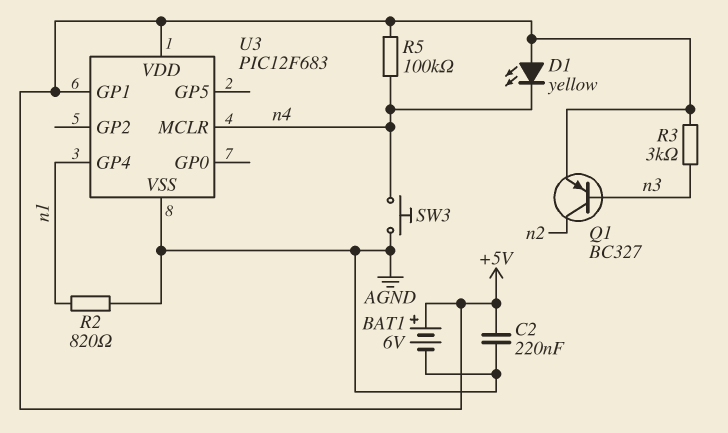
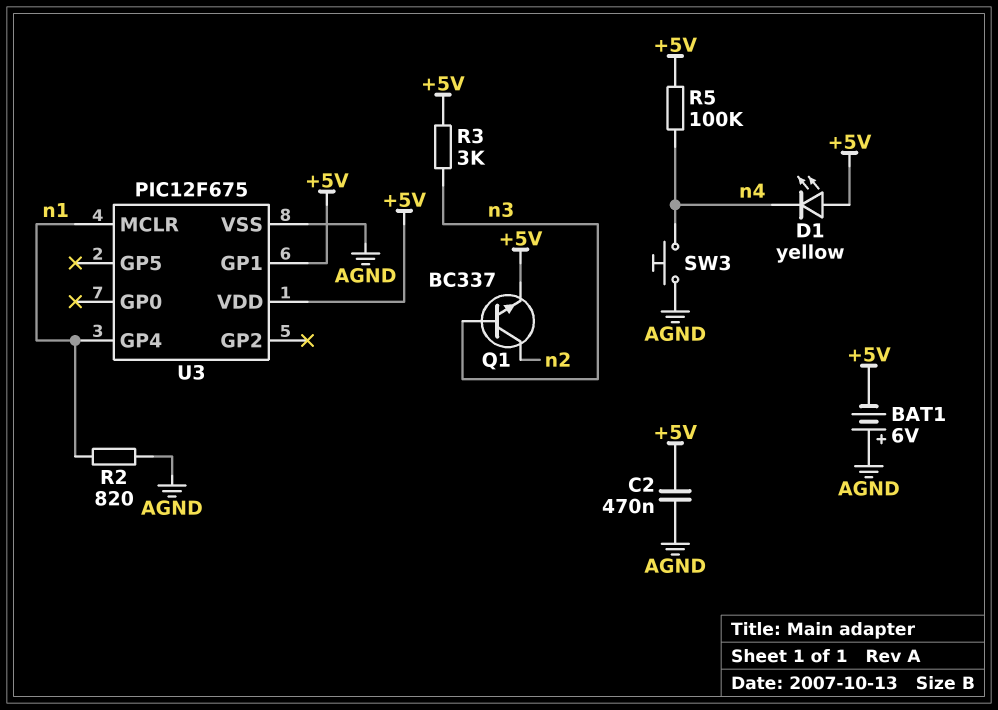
BAT1: 6V (plus +5V, minus AGND) -> 6V (plus AGND, minus +5V)
C2: 220nF (+5V, AGND) -> 470nF (+5V, AGND)
Q1: PNP BC327 (B n3, C n2, E +5V) -> NPN BC337 (B n3, C n2, E +5V)
U3: PIC12F683 -> PIC12F675
U3 pin MCLR: n4 -> n1

